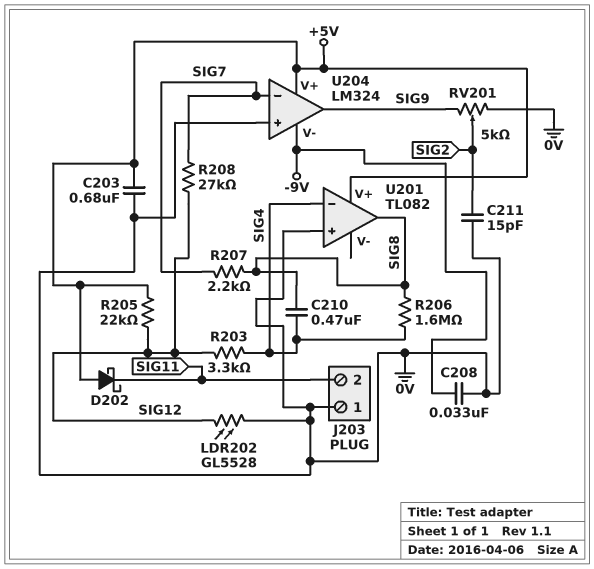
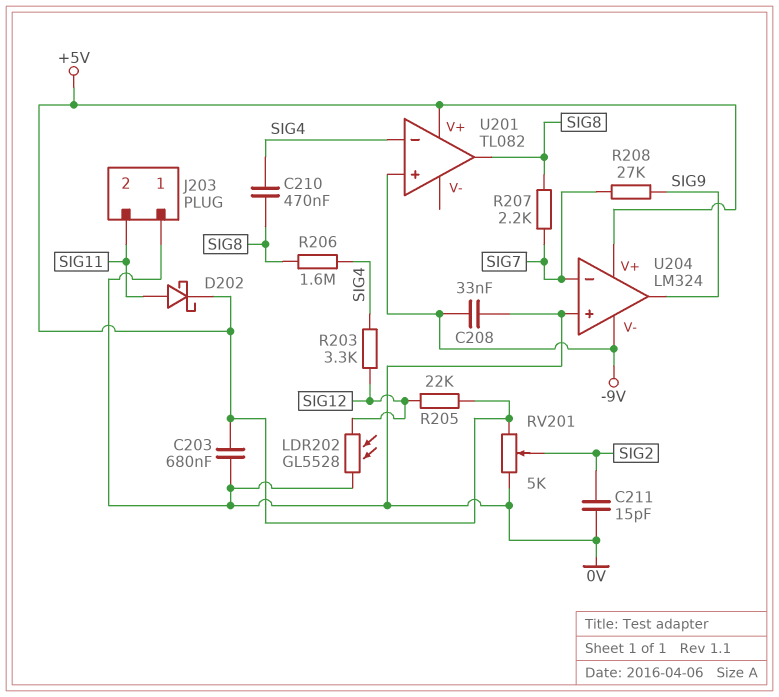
D202: schottky (A +5V, K SIG11) -> schottky (A SIG11, K +5V)
R208: 27k (SIG7, SIG12) -> 27k (SIG7, SIG9)
RV201: 5k (0V, SIG9, wiper SIG2) -> 5k (+5V, 0V, wiper SIG2)
U201 pin in+: 0V -> -9V

